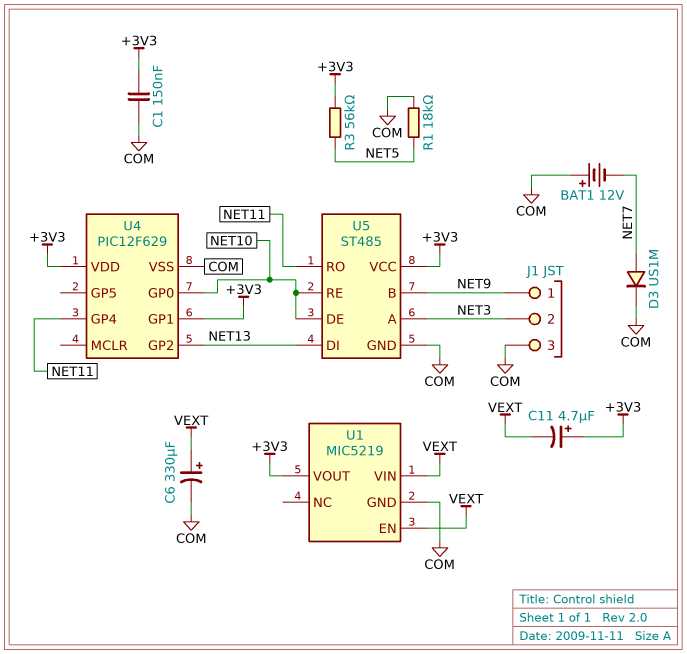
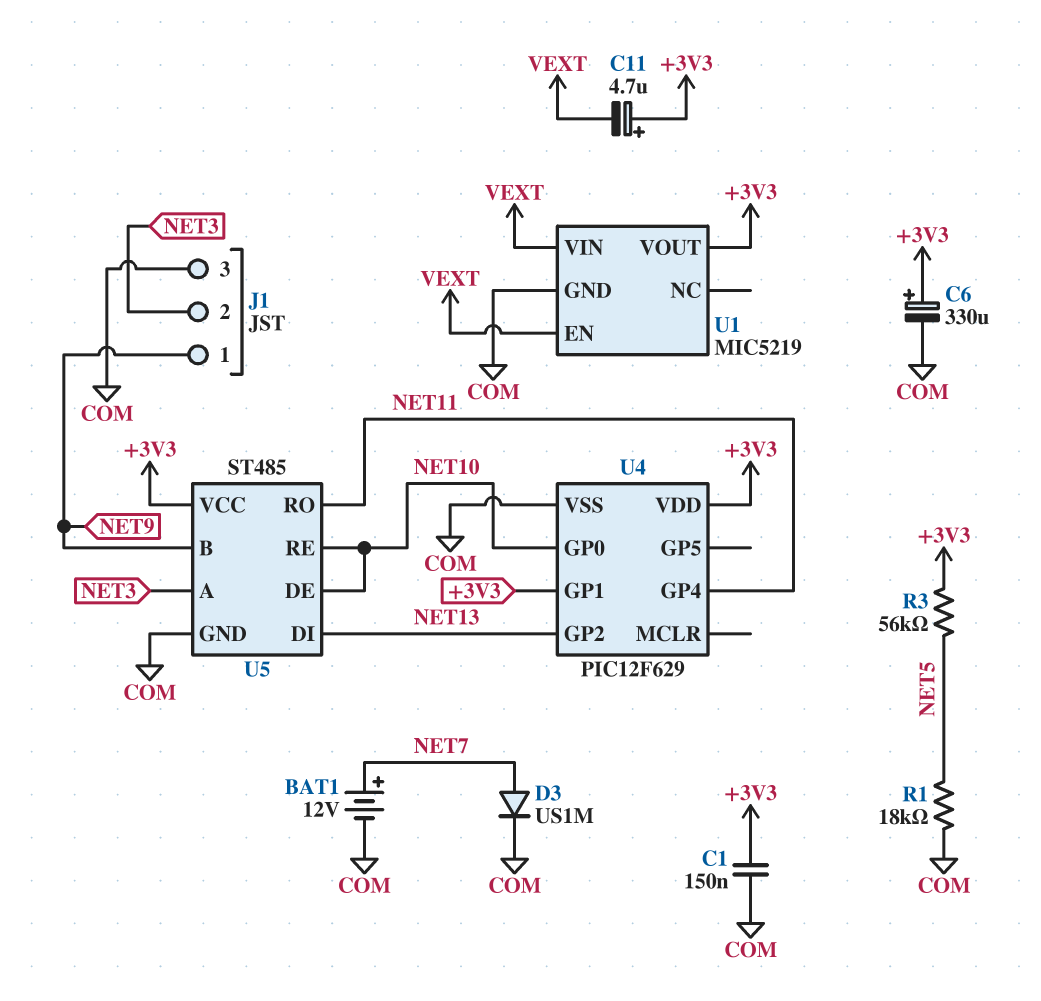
BAT1: 12V (plus COM, minus NET7) -> 12V (plus NET7, minus COM)
C6: 330uF (plus VEXT, minus COM) -> 330uF (plus +3V3, minus COM)

